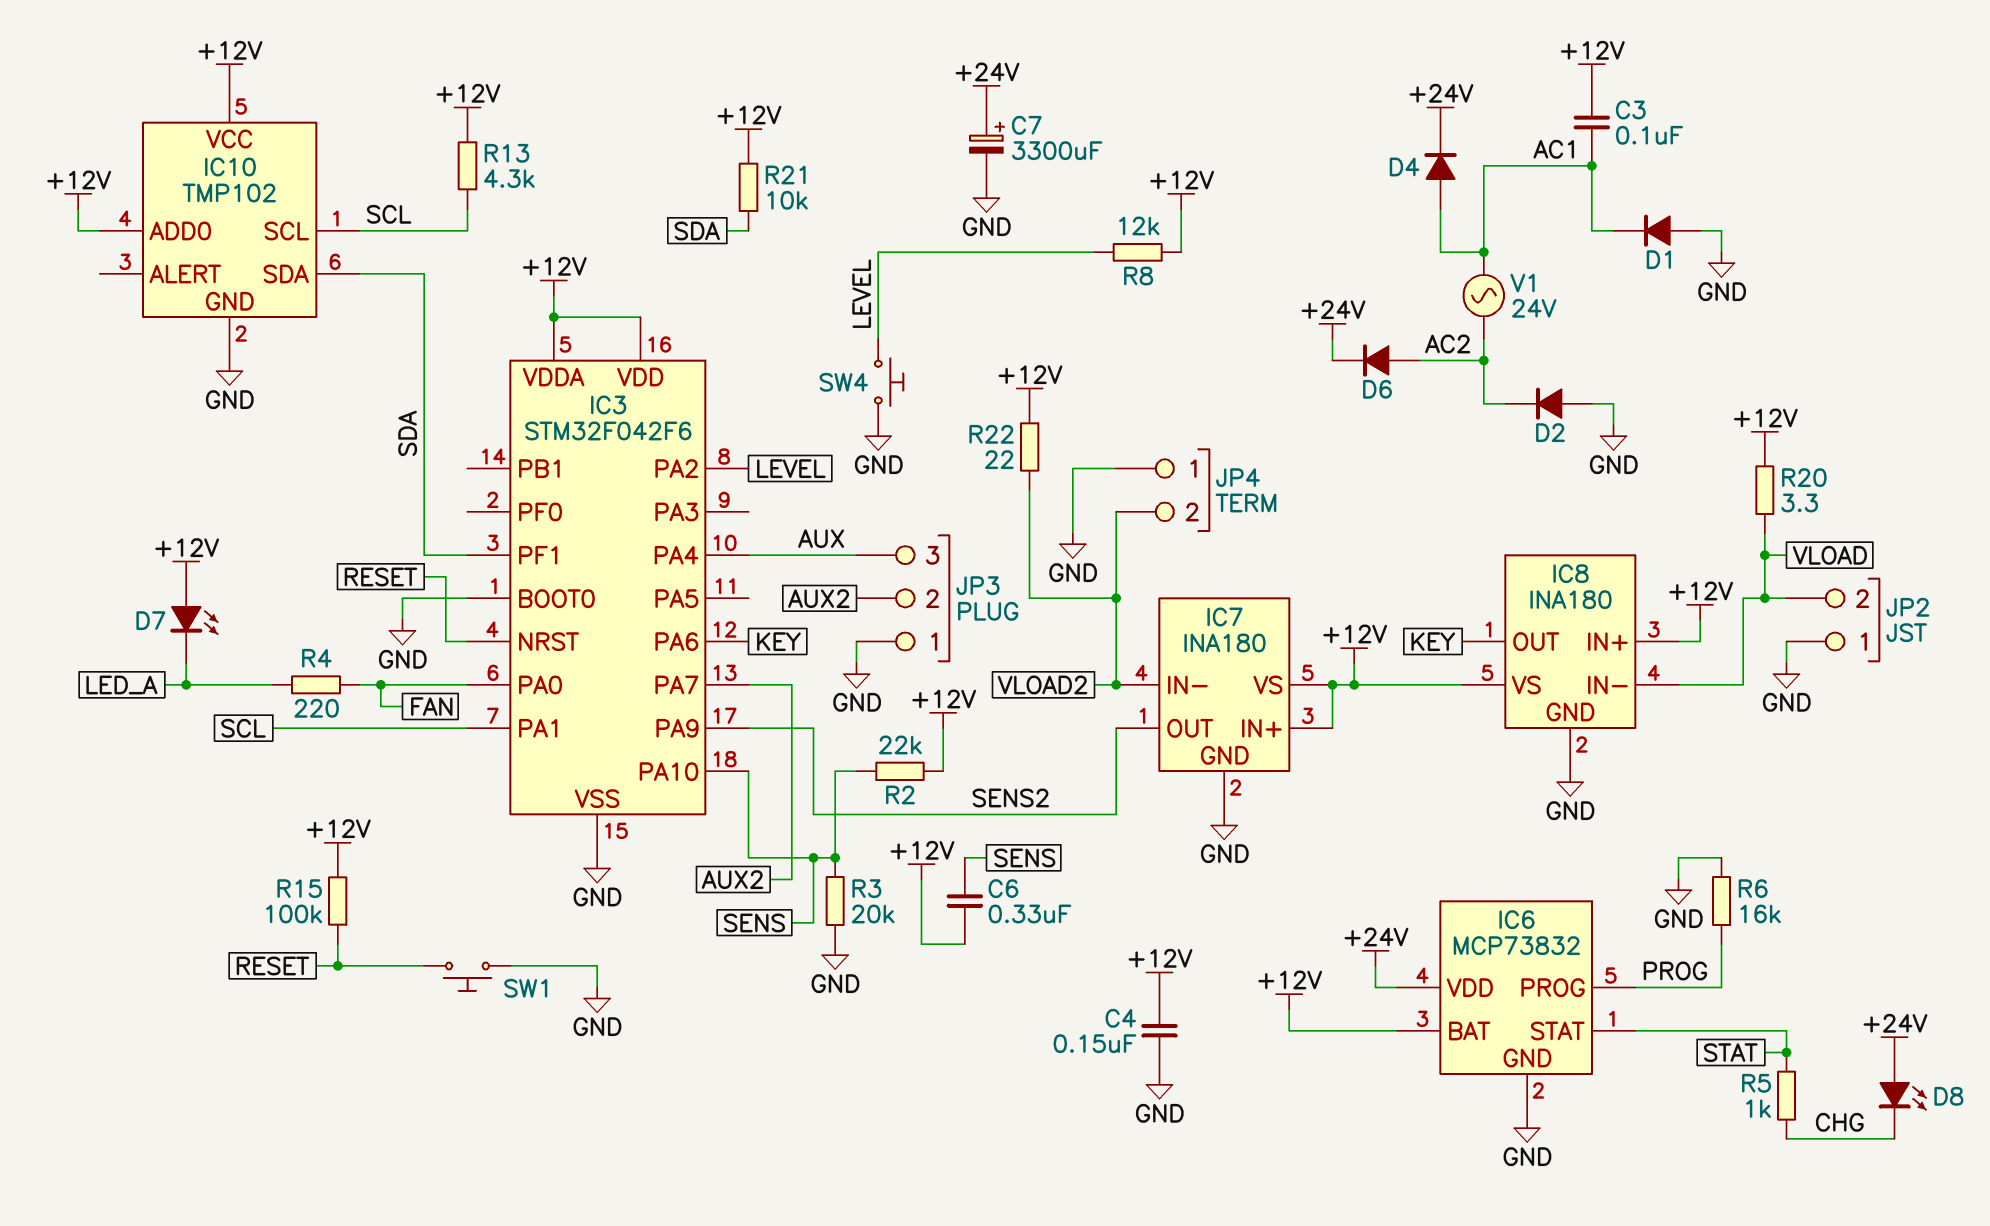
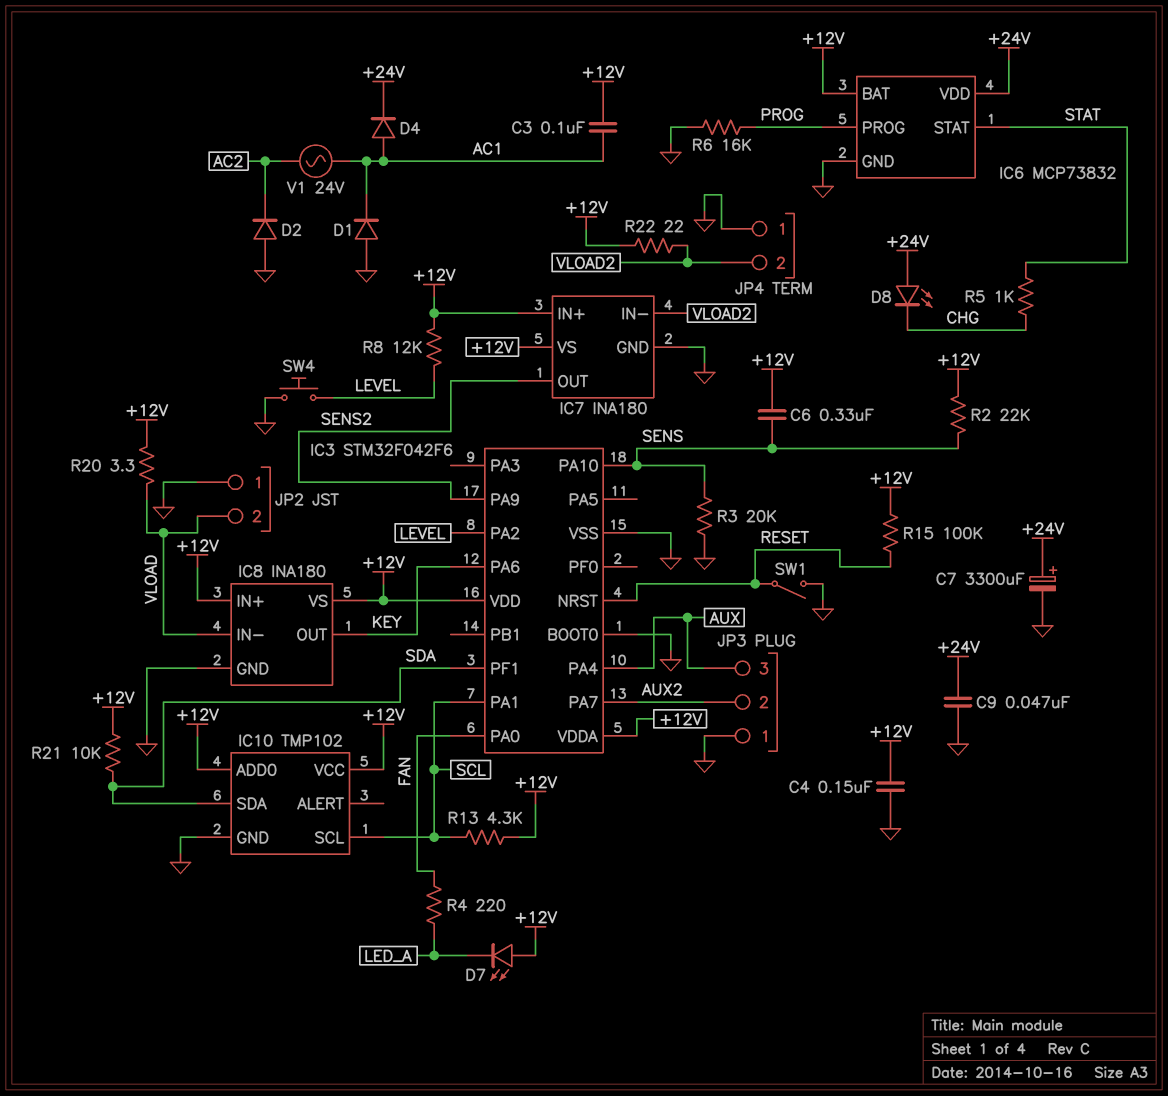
C9: none -> 47nF (+24V, GND)
D6: diode (A AC2, K +24V) -> none
SW1: button (GND, RESET) -> switch (GND, RESET)

